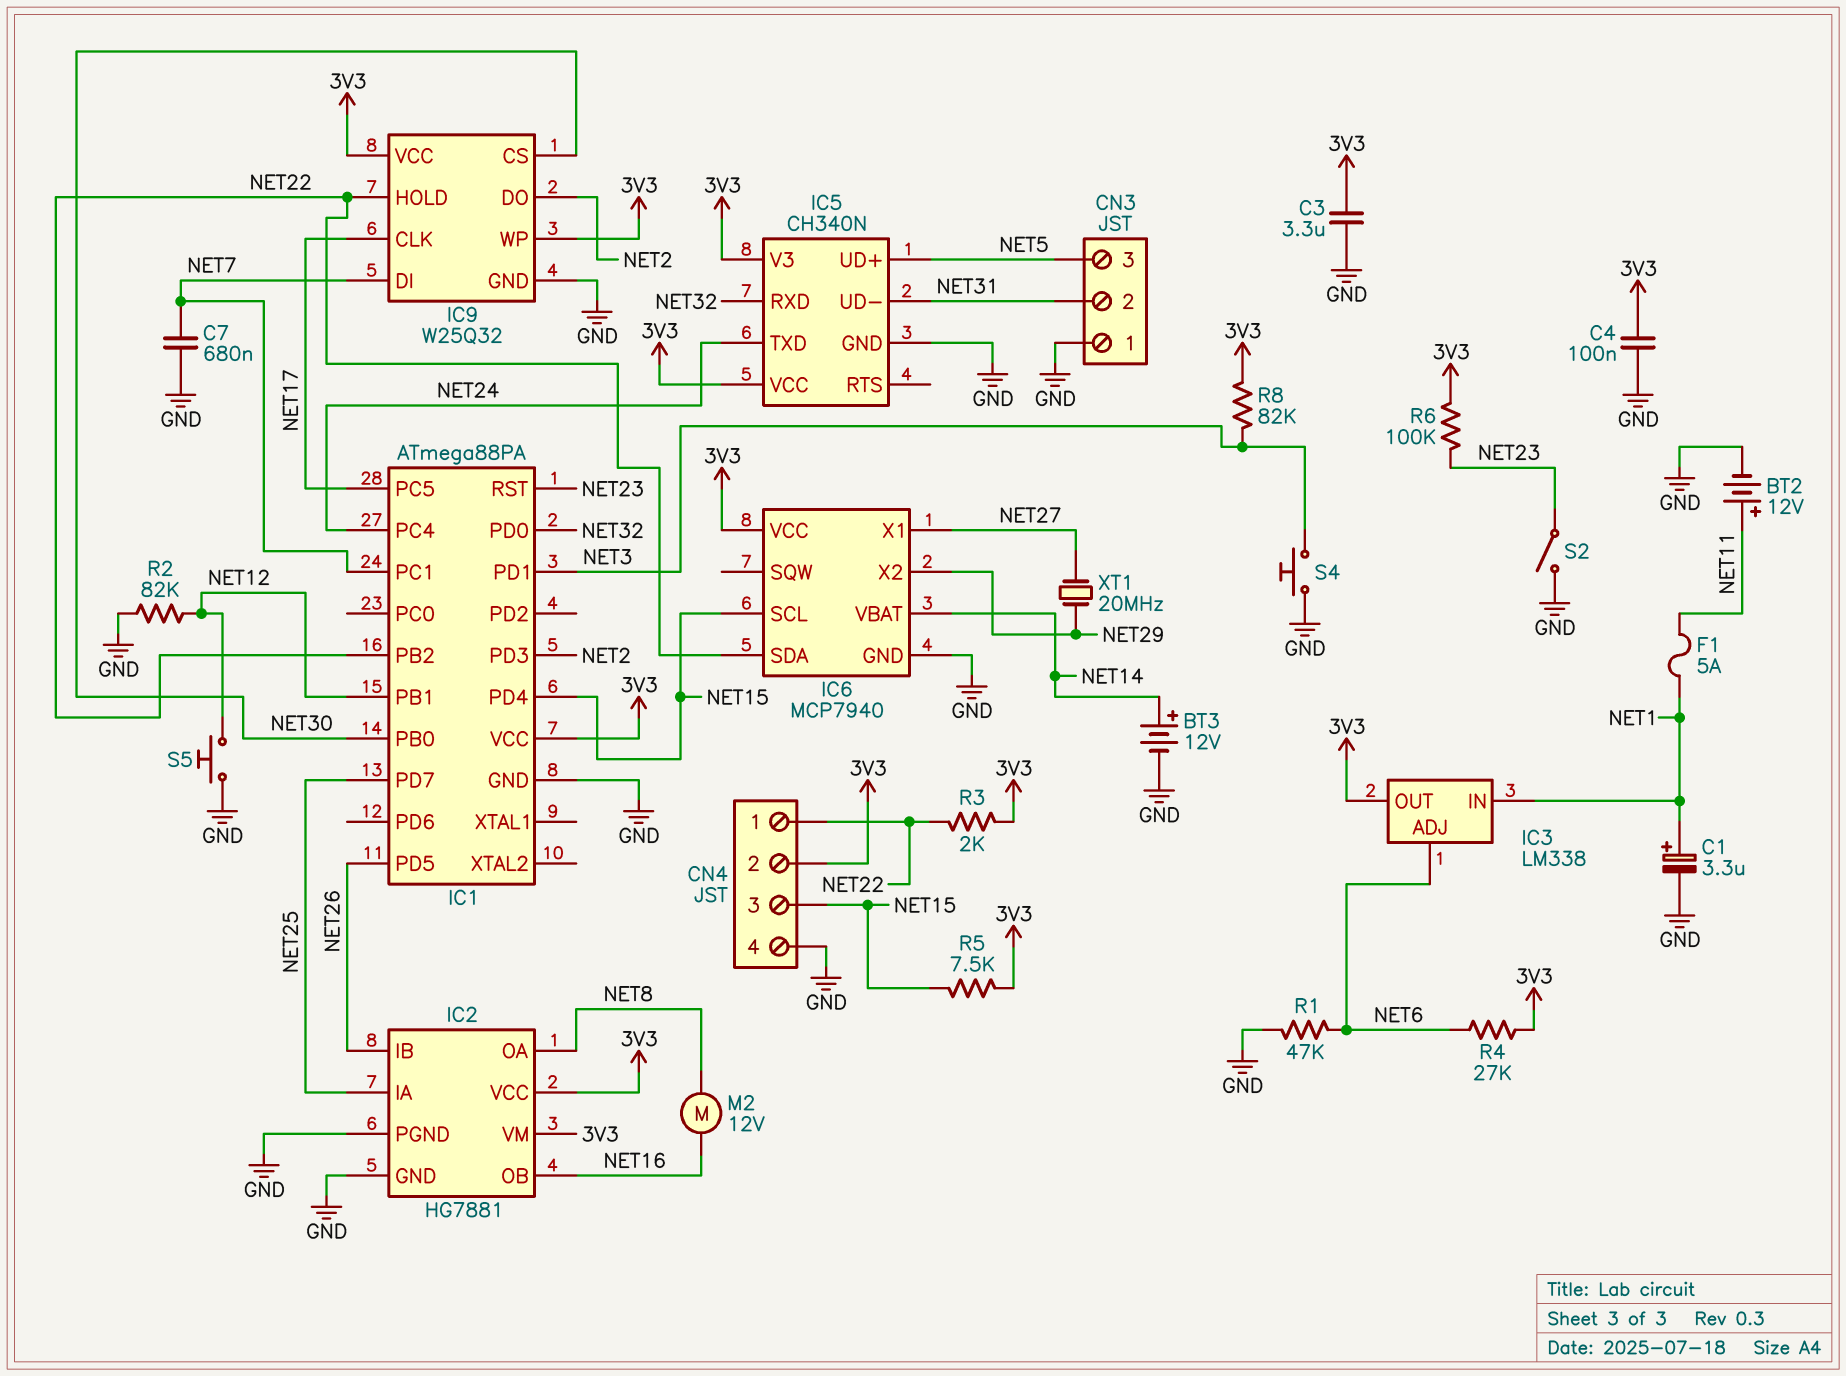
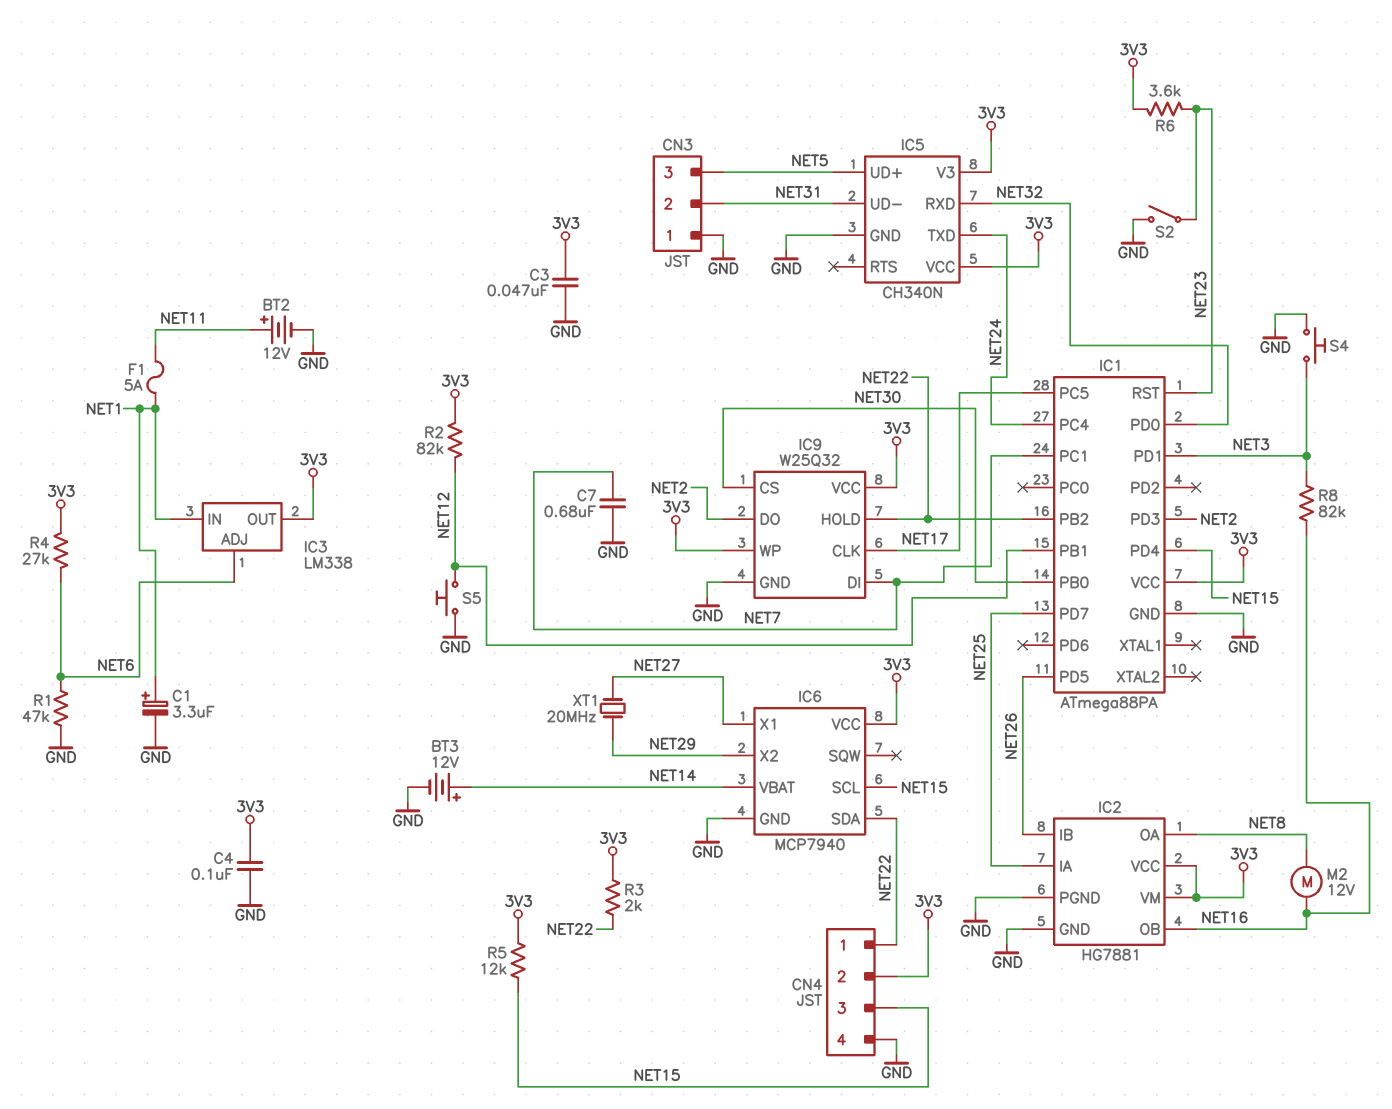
C3: 3.3uF (3V3, GND) -> 47nF (3V3, GND)
R2: 82k (GND, NET12) -> 82k (3V3, NET12)
R5: 7.5k (3V3, NET15) -> 12k (3V3, NET15)
R6: 100k (3V3, NET23) -> 3.6k (3V3, NET23)
R8: 82k (3V3, NET3) -> 82k (NET3, NET16)

